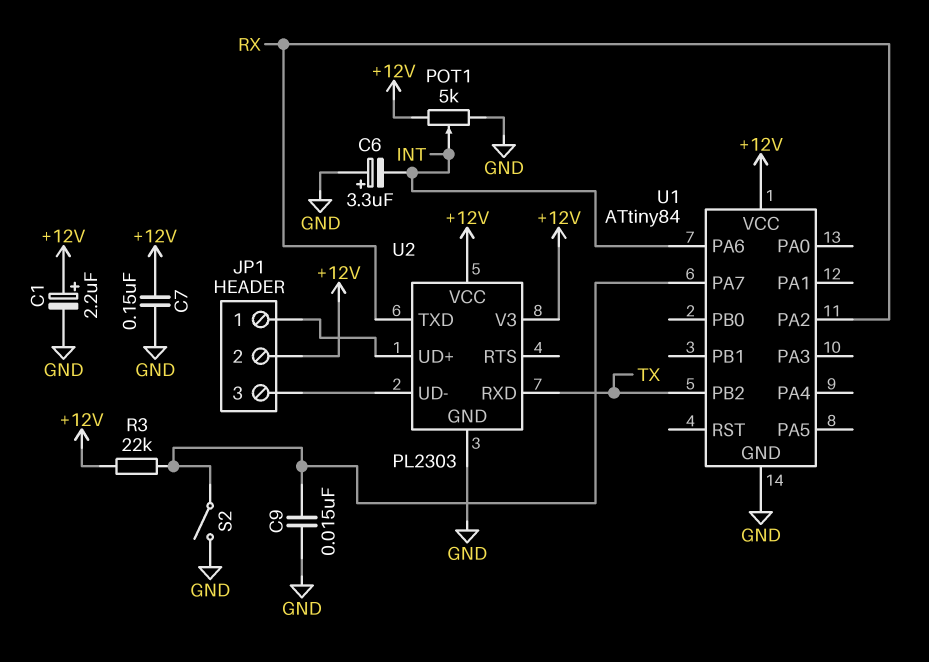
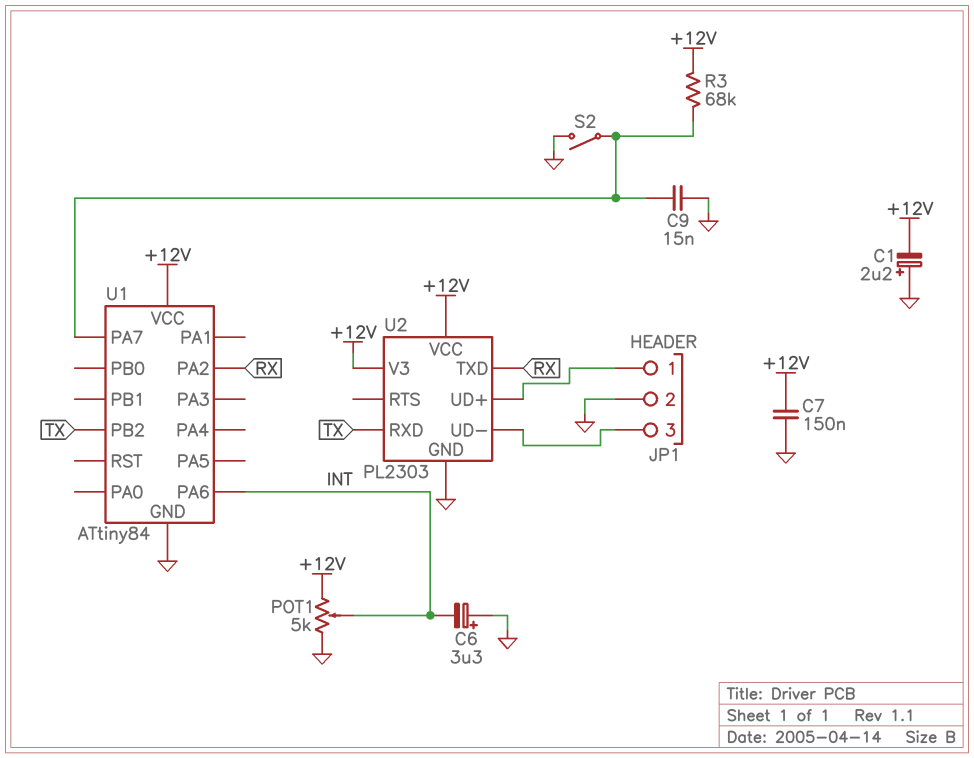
C1: 2.2uF (plus +12V, minus GND) -> 2.2uF (plus GND, minus +12V)
JP1 pin 2: +12V -> GND
R3: 22k (+12V, U1/PA7) -> 68k (+12V, U1/PA7)

